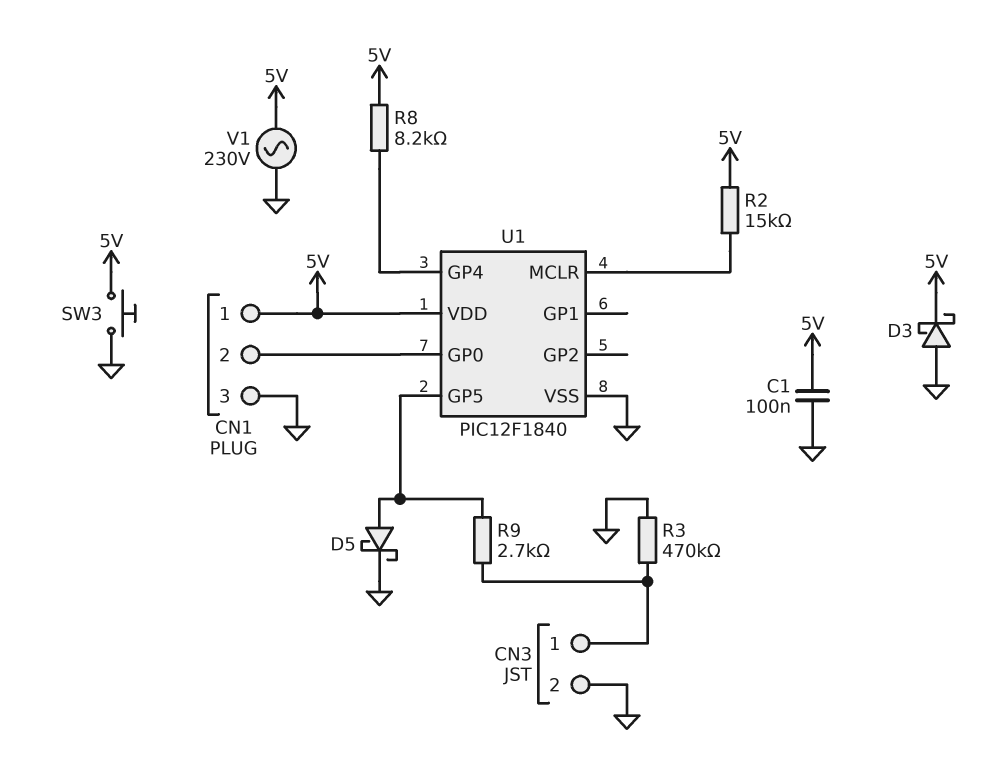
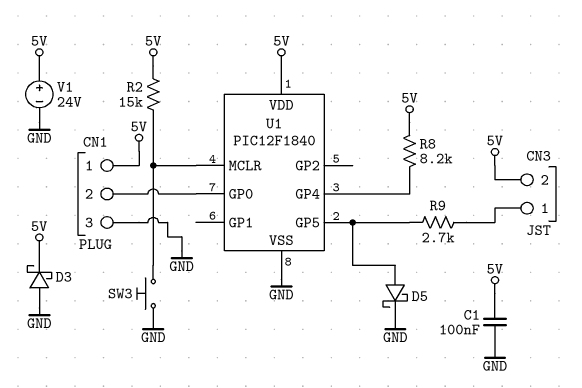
CN3 pin 2: GND -> 5V
R3: 470k (CN3/1, GND) -> none
SW3: button (5V, GND) -> button (GND, U1/MCLR)
V1: AC 230V (5V, GND) -> 24V (plus 5V, minus GND)

